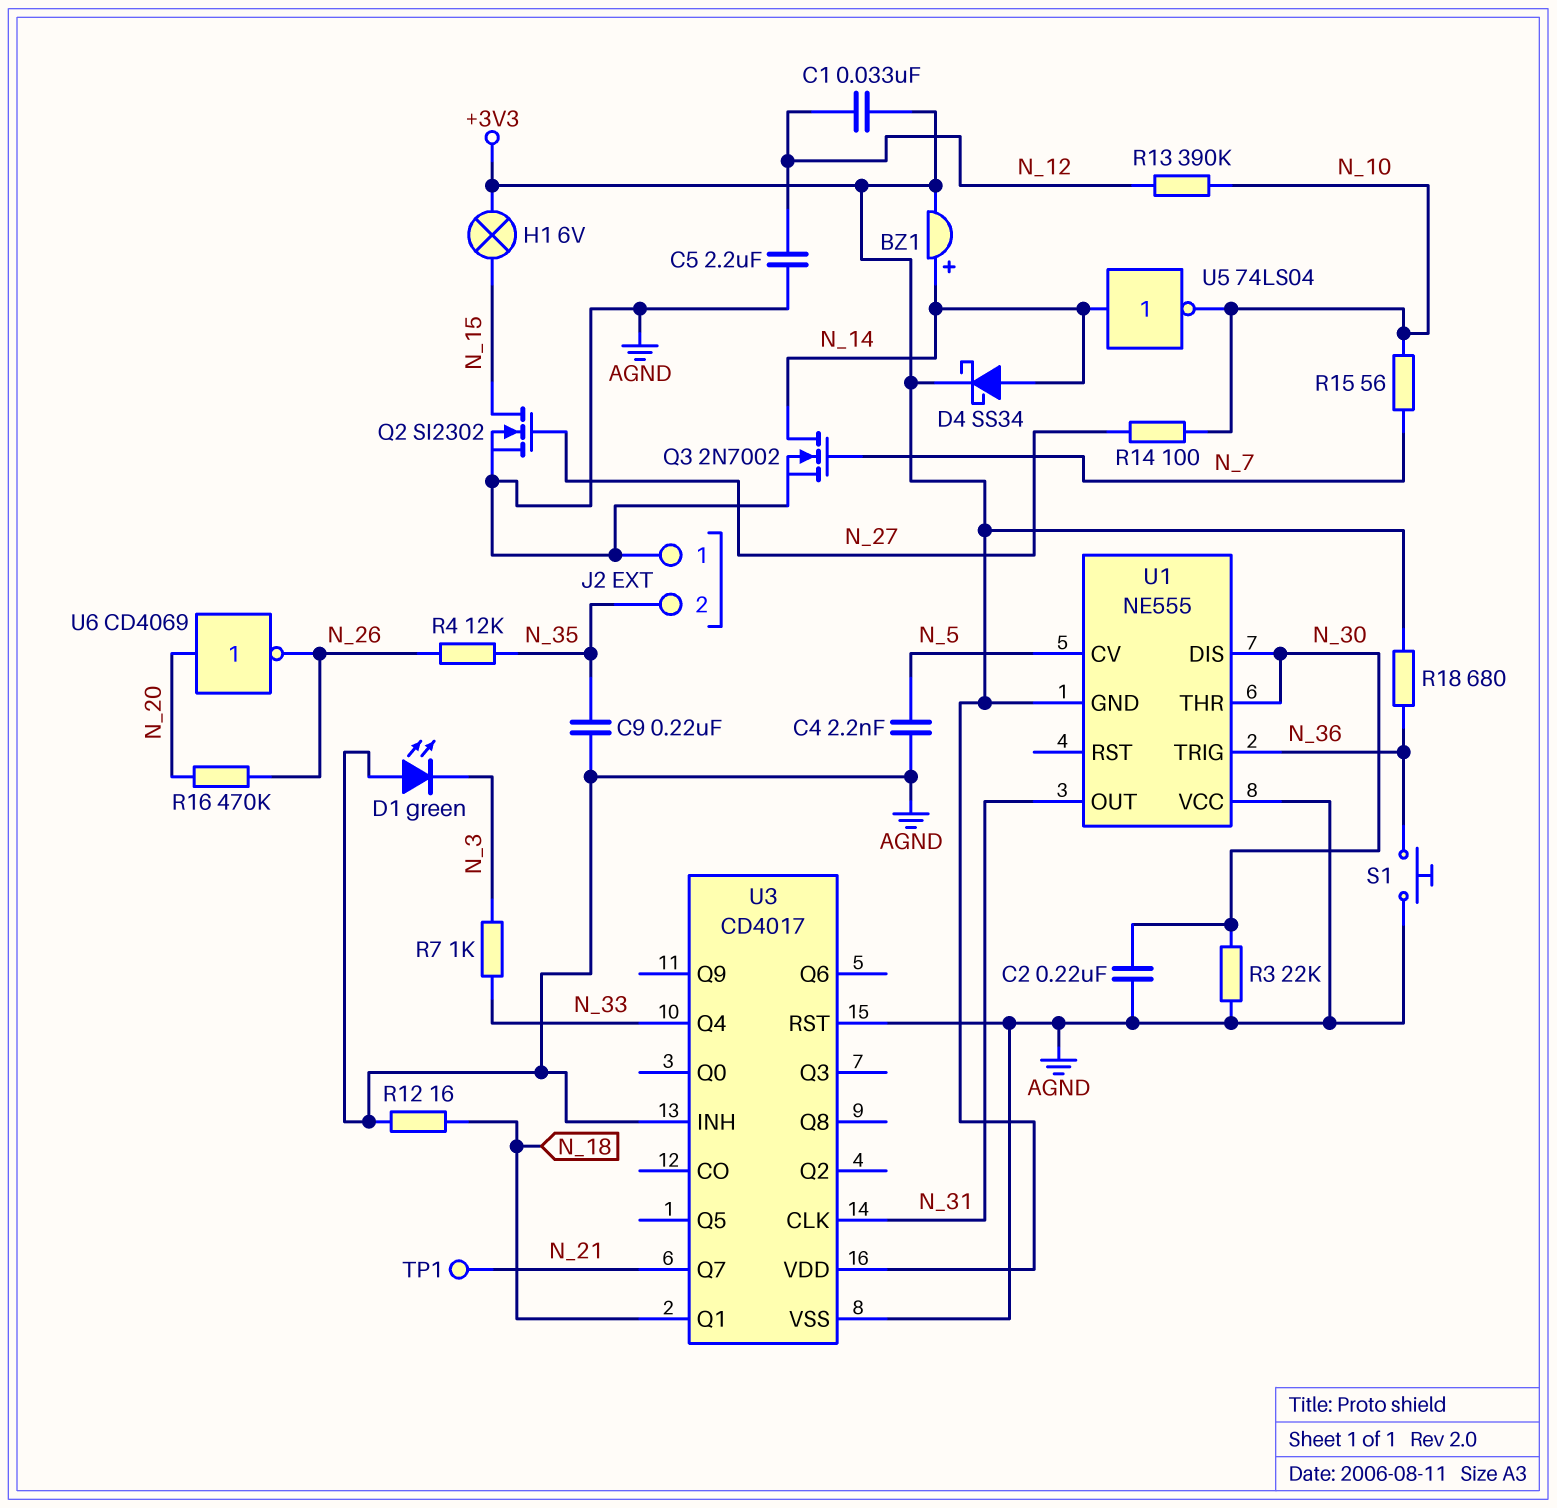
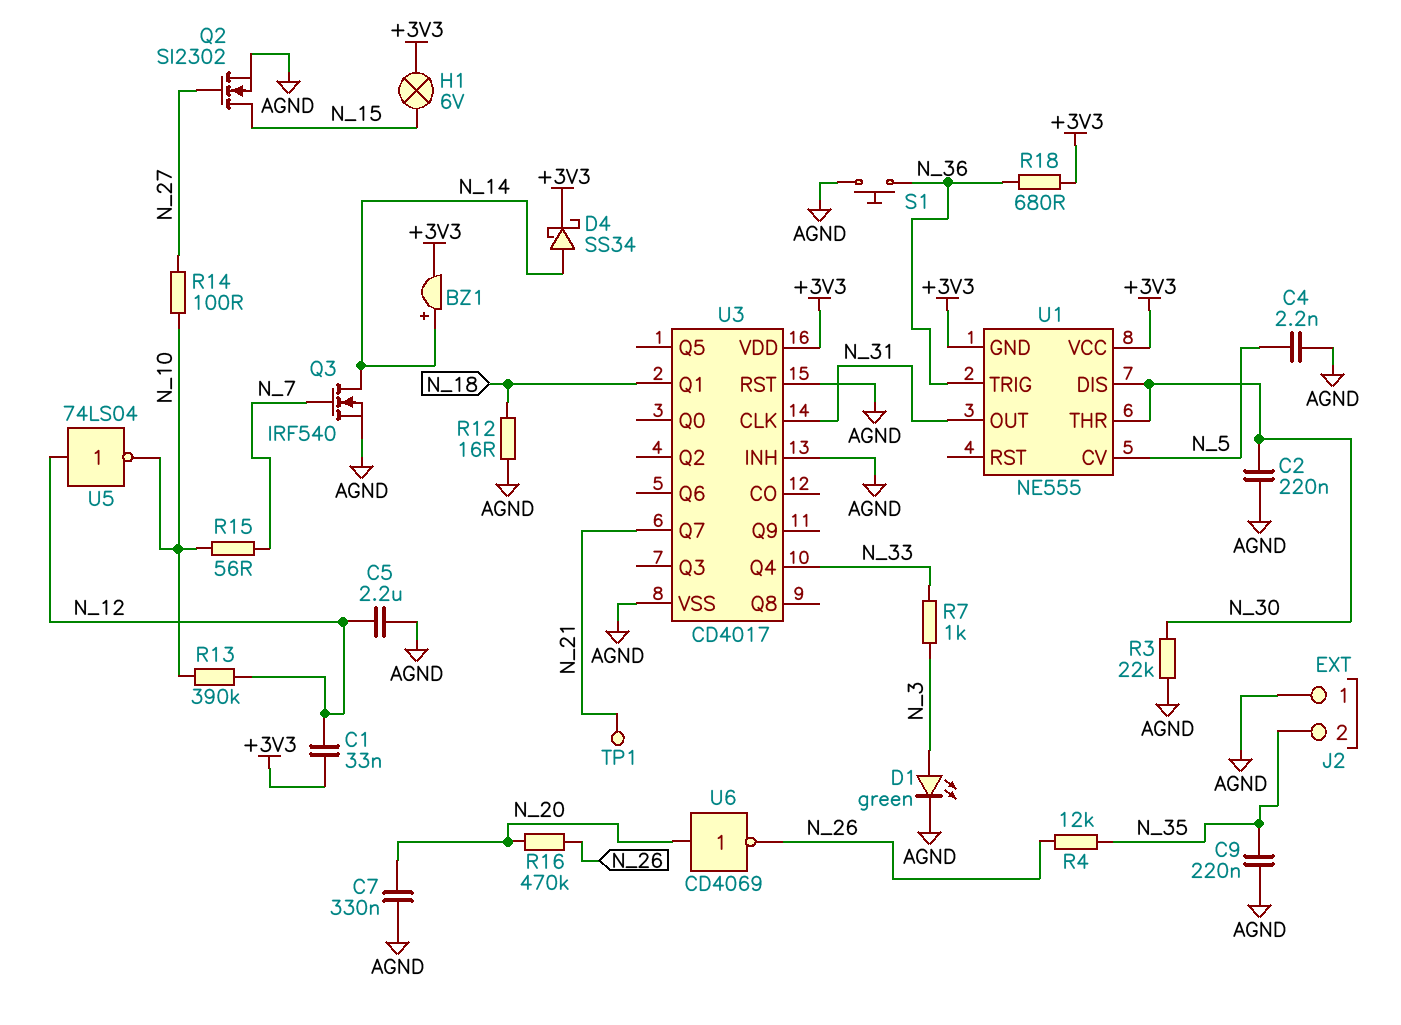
C7: none -> 330nF (AGND, N_20)
D1: LED green (A AGND, K N_3) -> LED green (A N_3, K AGND)
Q3: NMOS 2N7002 (G N_7, D N_14, S AGND) -> NMOS IRF540 (G N_7, D N_14, S AGND)
U1 pin VCC: AGND -> +3V3
U5: NOT 74LS04 (in N_14, out N_10) -> NOT 74LS04 (in N_12, out N_10)

